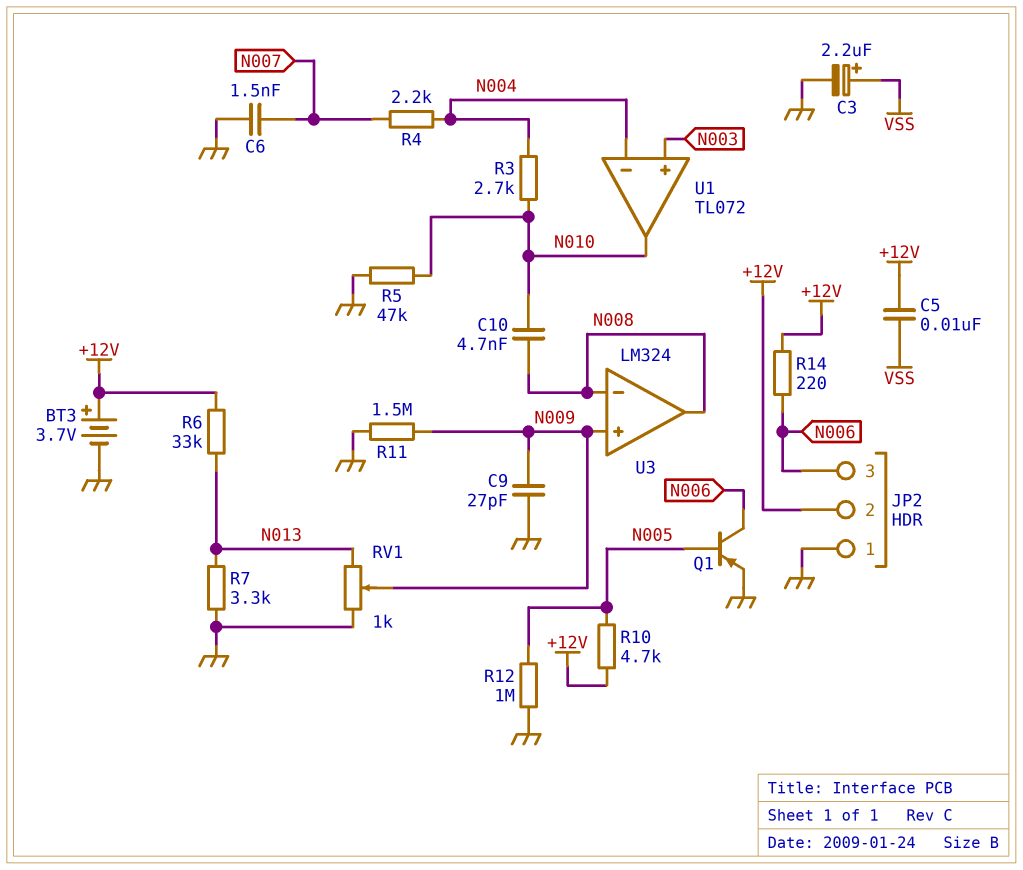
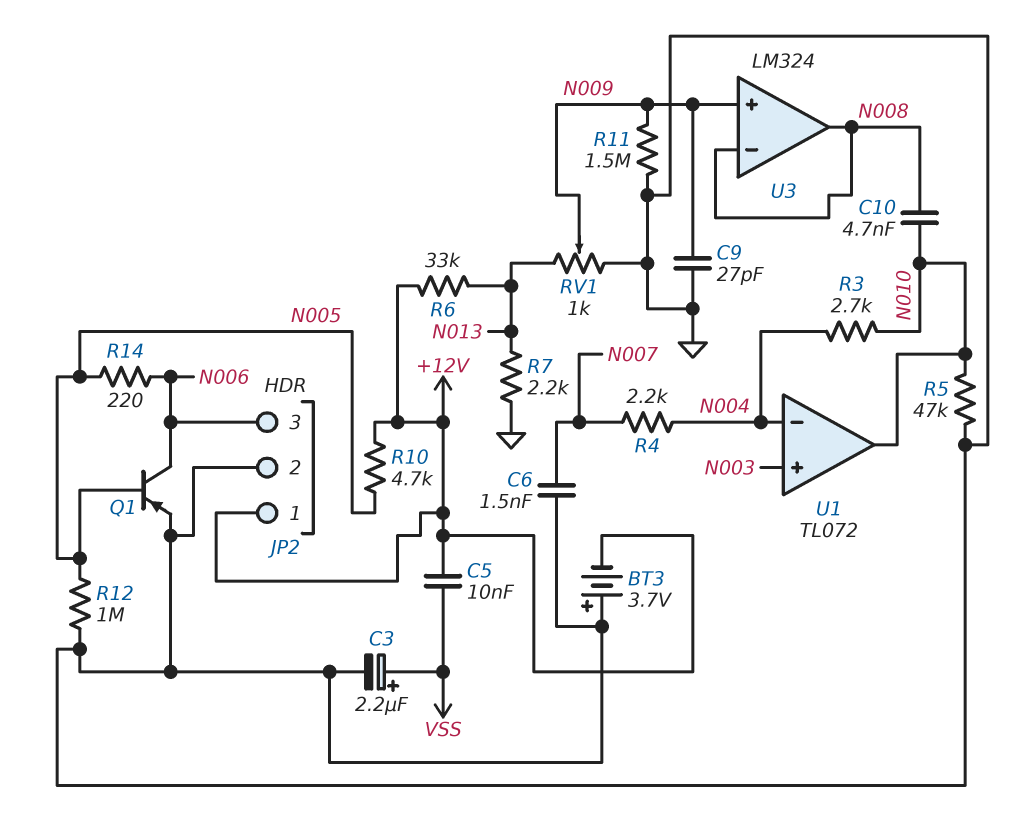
BT3: 3.7V (plus +12V, minus GND) -> 3.7V (plus GND, minus +12V)
JP2 pin 1: GND -> +12V
JP2 pin 2: +12V -> GND
R7: 3.3k (GND, N013) -> 2.2k (GND, N013)
R14: 220 (+12V, N006) -> 220 (N005, N006)

